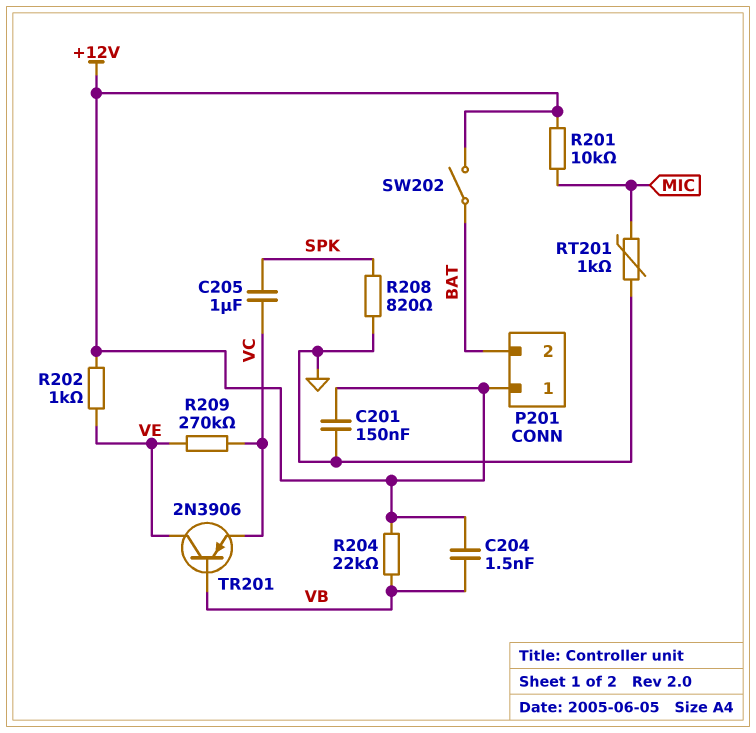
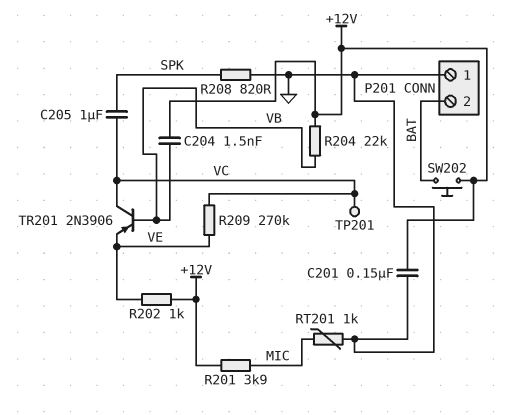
P201 pin 1: +12V -> GND
R201: 10k (+12V, MIC) -> 3.9k (+12V, MIC)
SW202: switch (+12V, BAT) -> button (+12V, BAT)
TP201: none -> test point (VC)
TR201: PNP 2N3906 (B VB, C VE, E VC) -> PNP 2N3906 (B VB, C VC, E VE)

